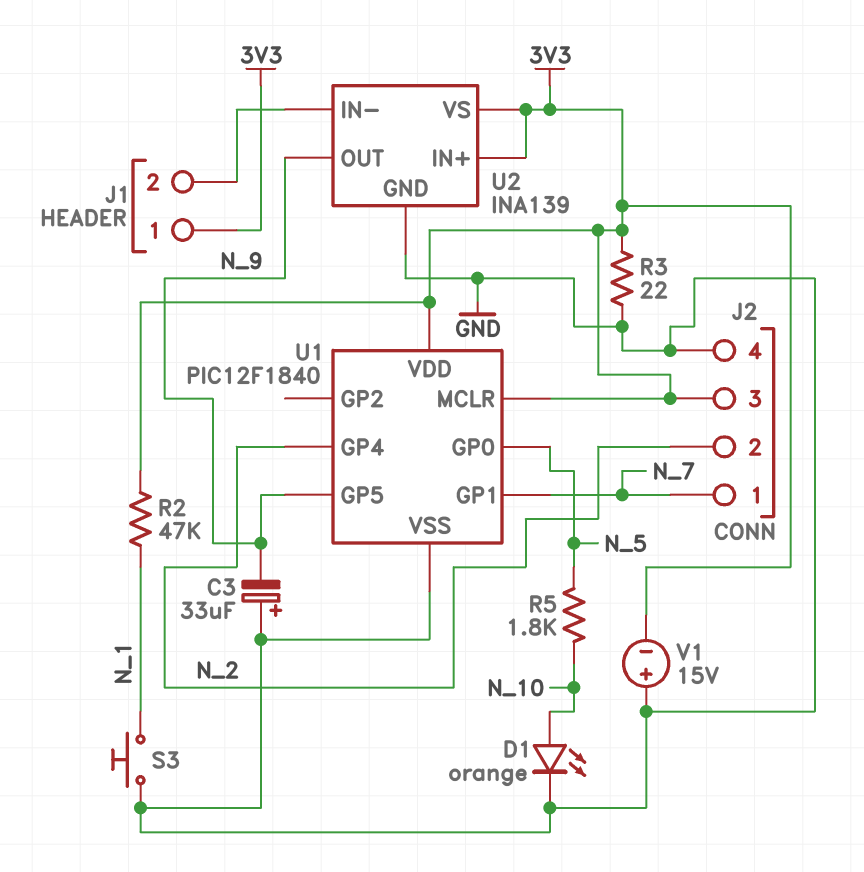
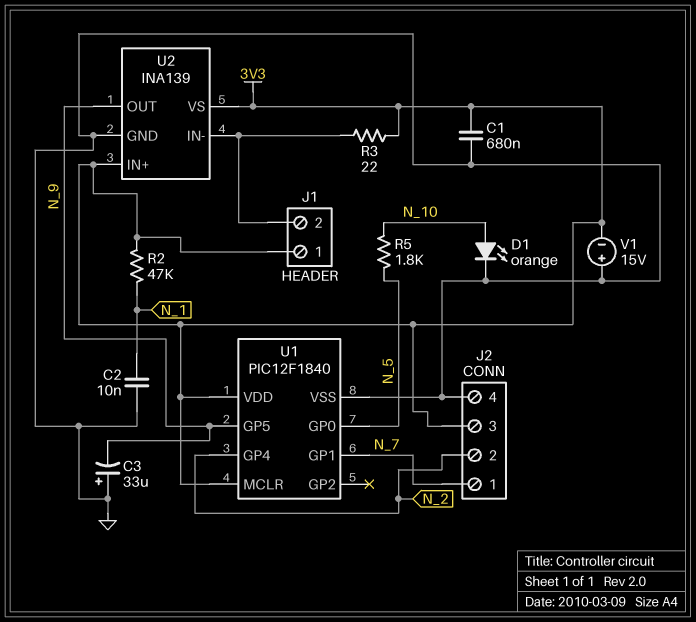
C1: none -> 680nF (3V3, GND)
C2: none -> 10nF (GND, N_1)
R3: 22 (3V3, GND) -> 22 (3V3, J1/2)
S3: button (GND, N_1) -> none

